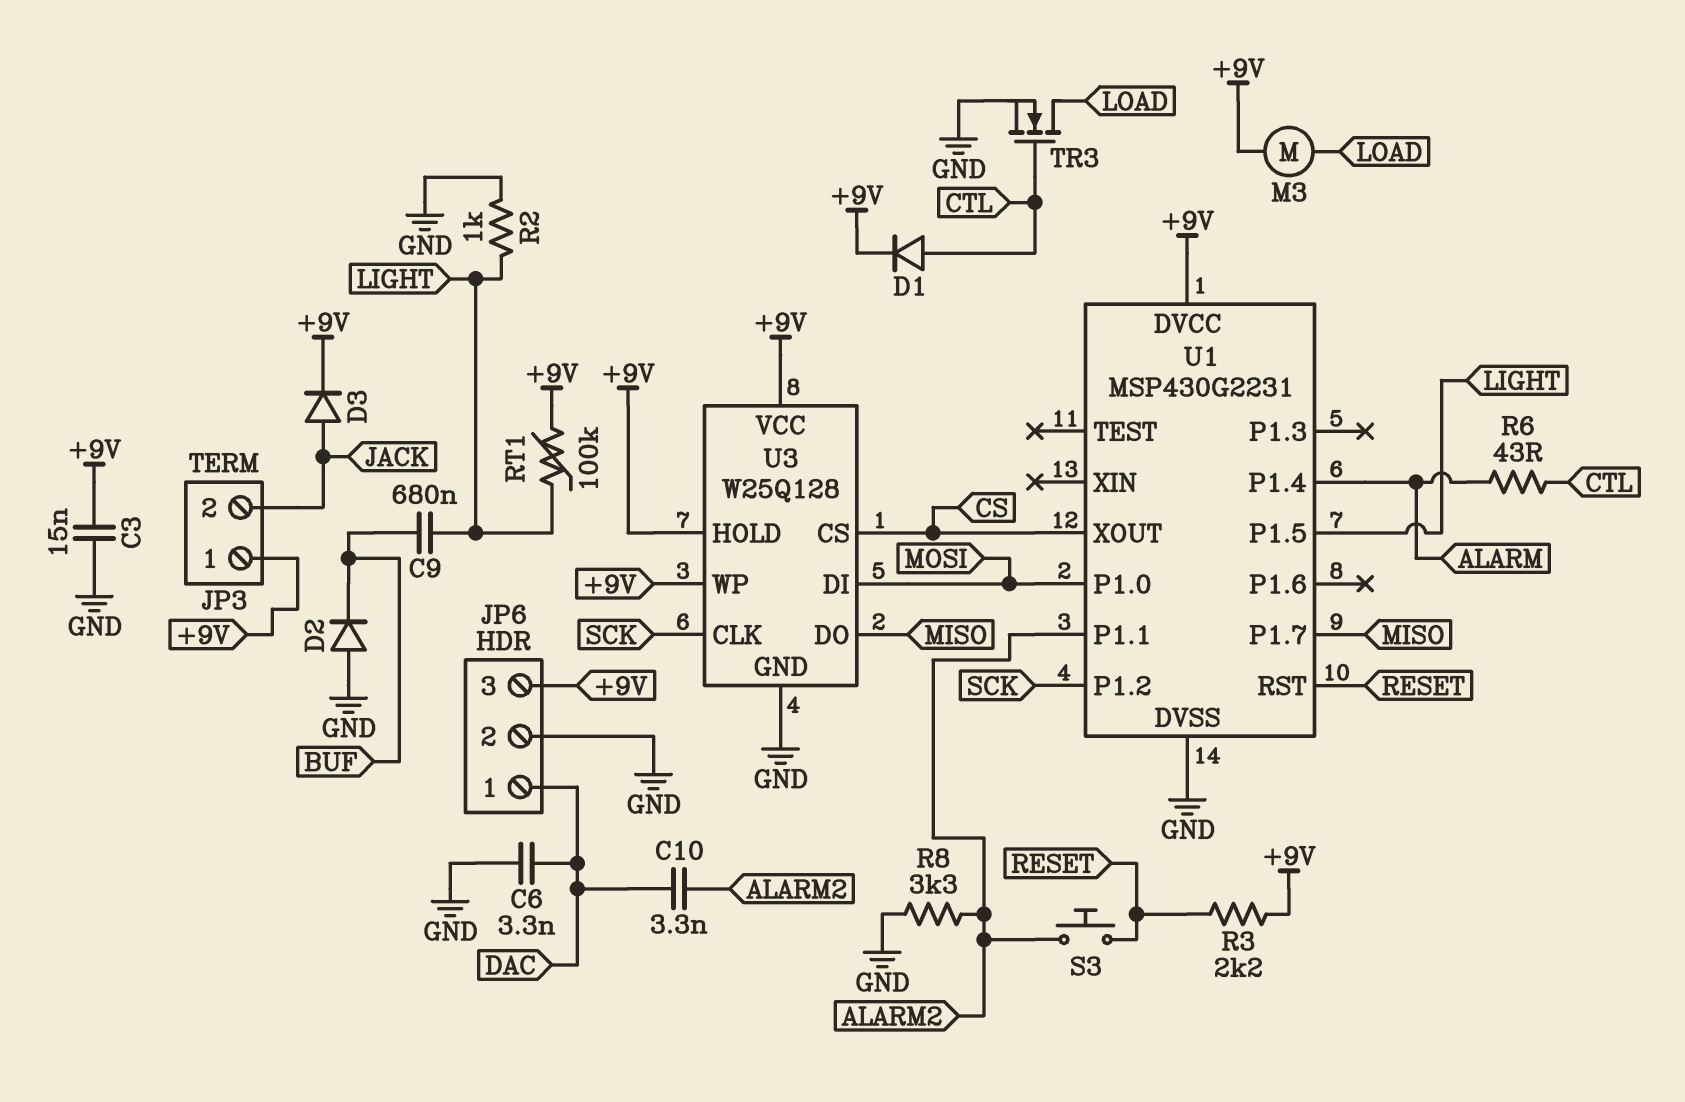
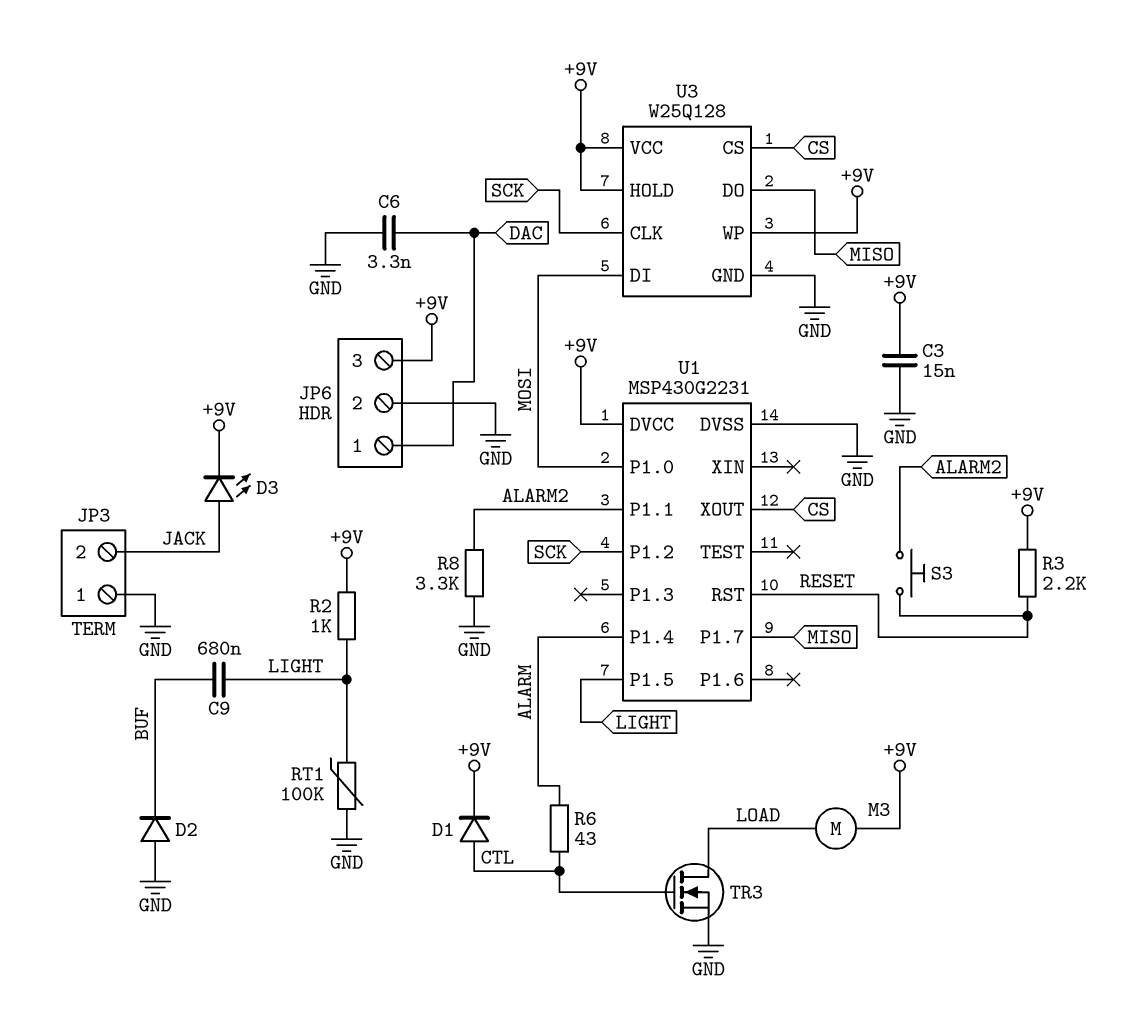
C10: 3.3nF (ALARM2, DAC) -> none
D3: diode (A JACK, K +9V) -> LED (A JACK, K +9V)
JP3 pin 1: +9V -> GND
R2: 1k (GND, LIGHT) -> 1k (+9V, LIGHT)
RT1: 100k (+9V, LIGHT) -> 100k (GND, LIGHT)

